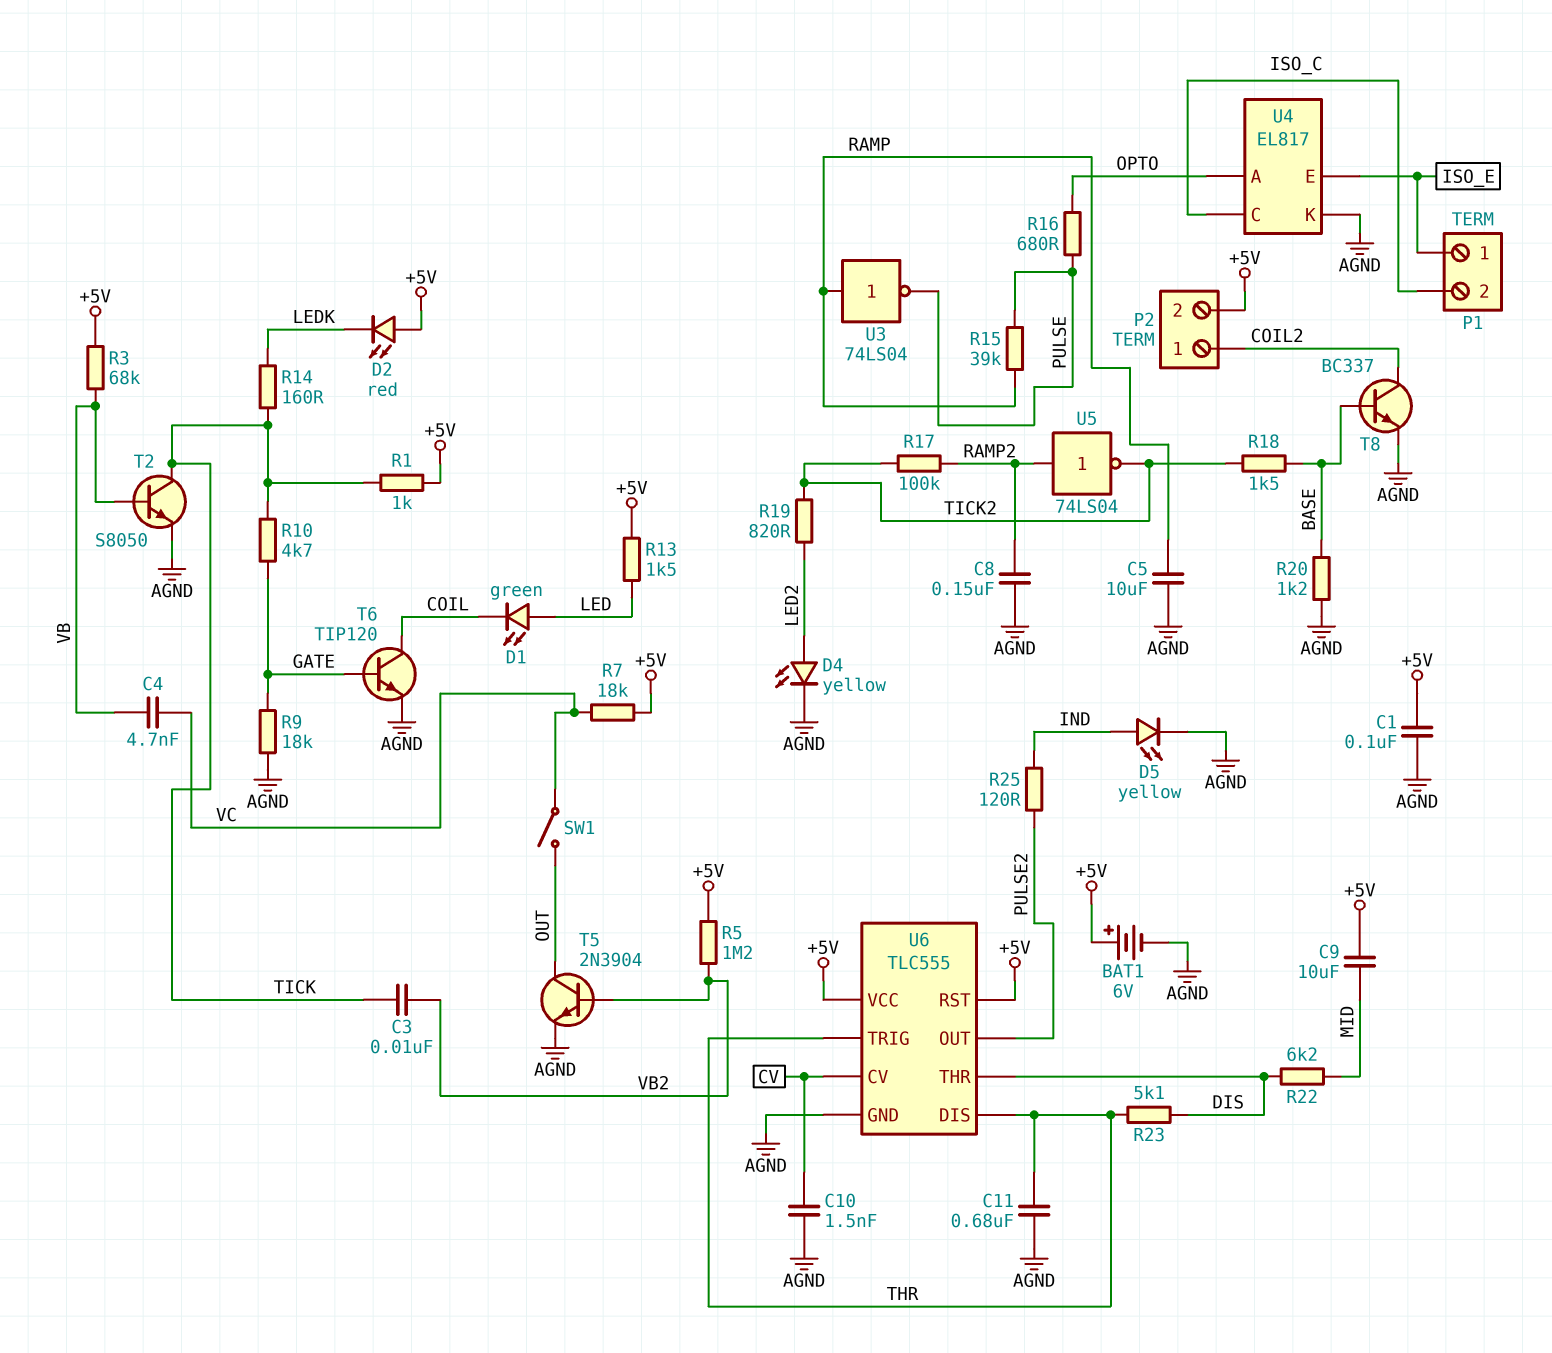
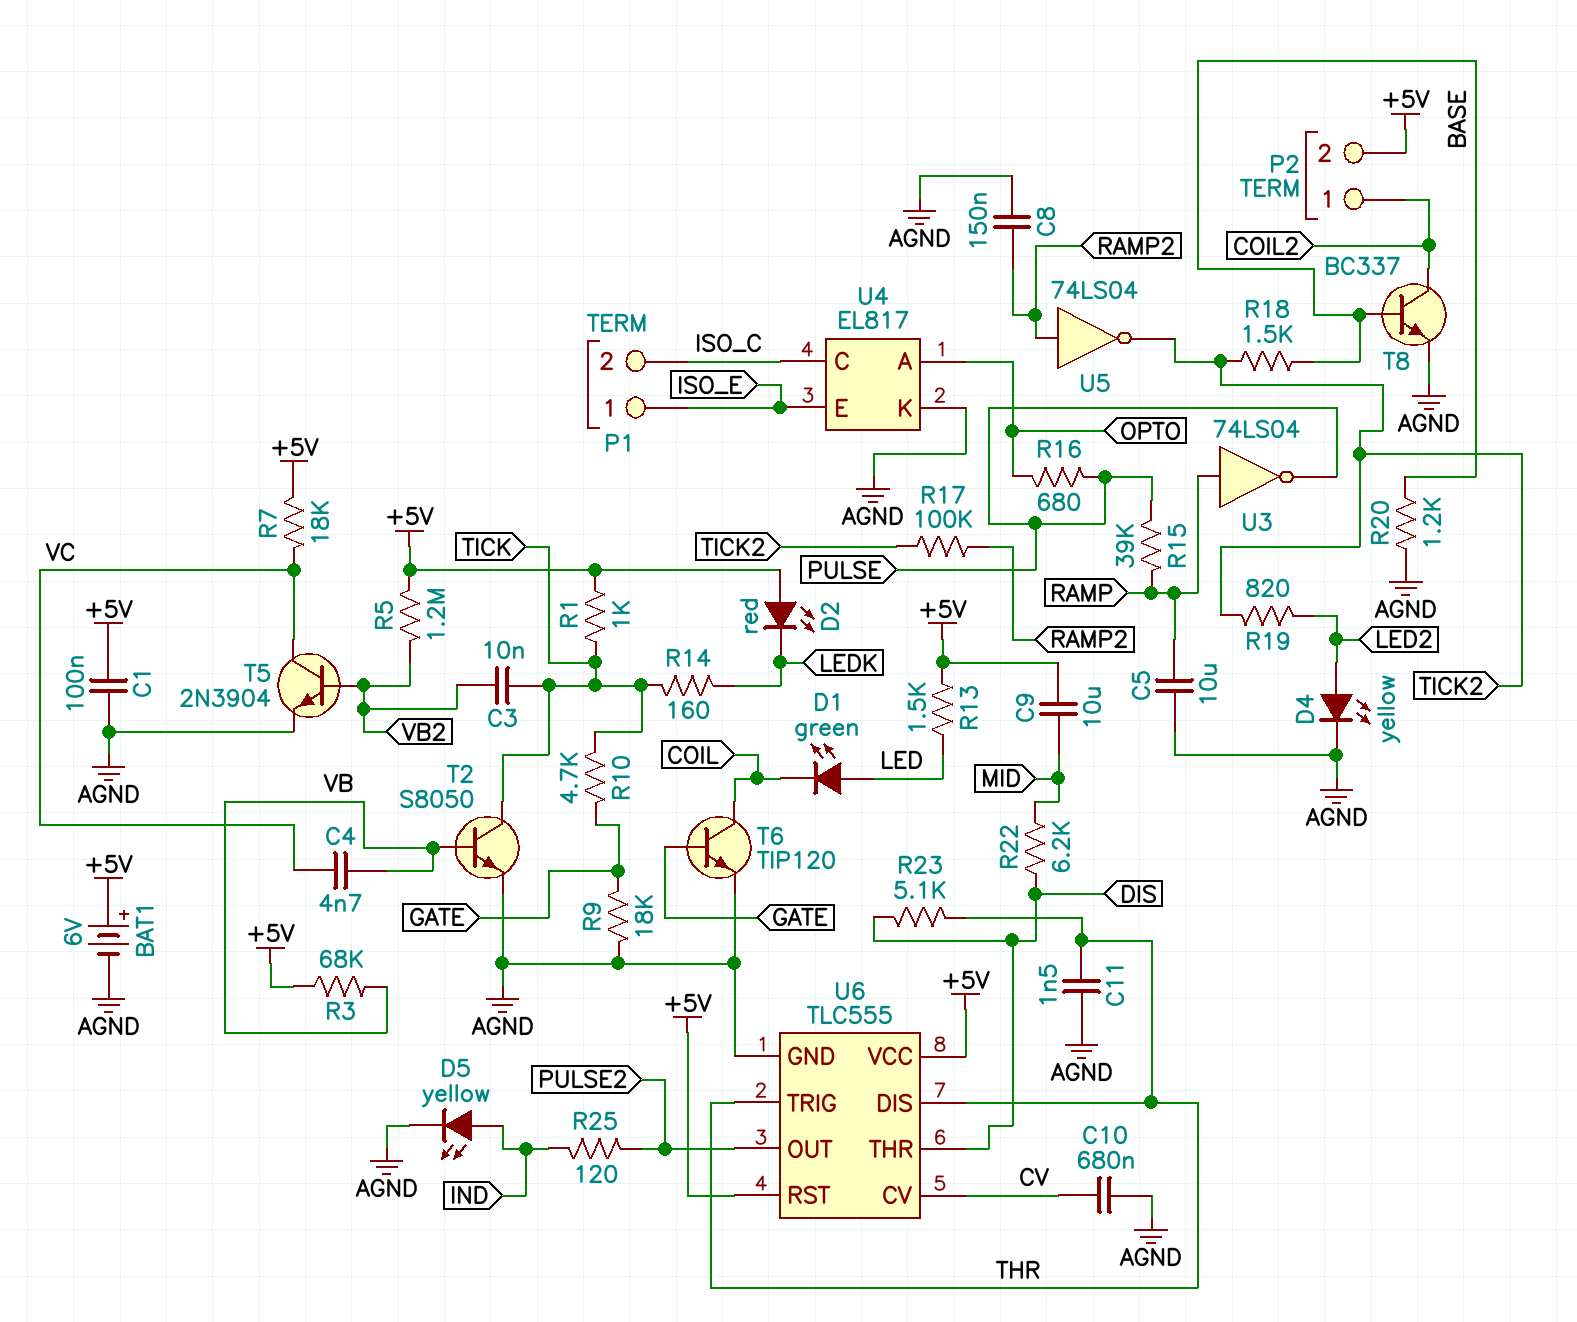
C10: 1.5nF (AGND, CV) -> 680nF (AGND, CV)
C11: 680nF (AGND, THR) -> 1.5nF (AGND, THR)
SW1: switch (OUT, VC) -> none
T5: NPN 2N3904 (B VB2, C OUT, E AGND) -> NPN 2N3904 (B VB2, C VC, E AGND)

